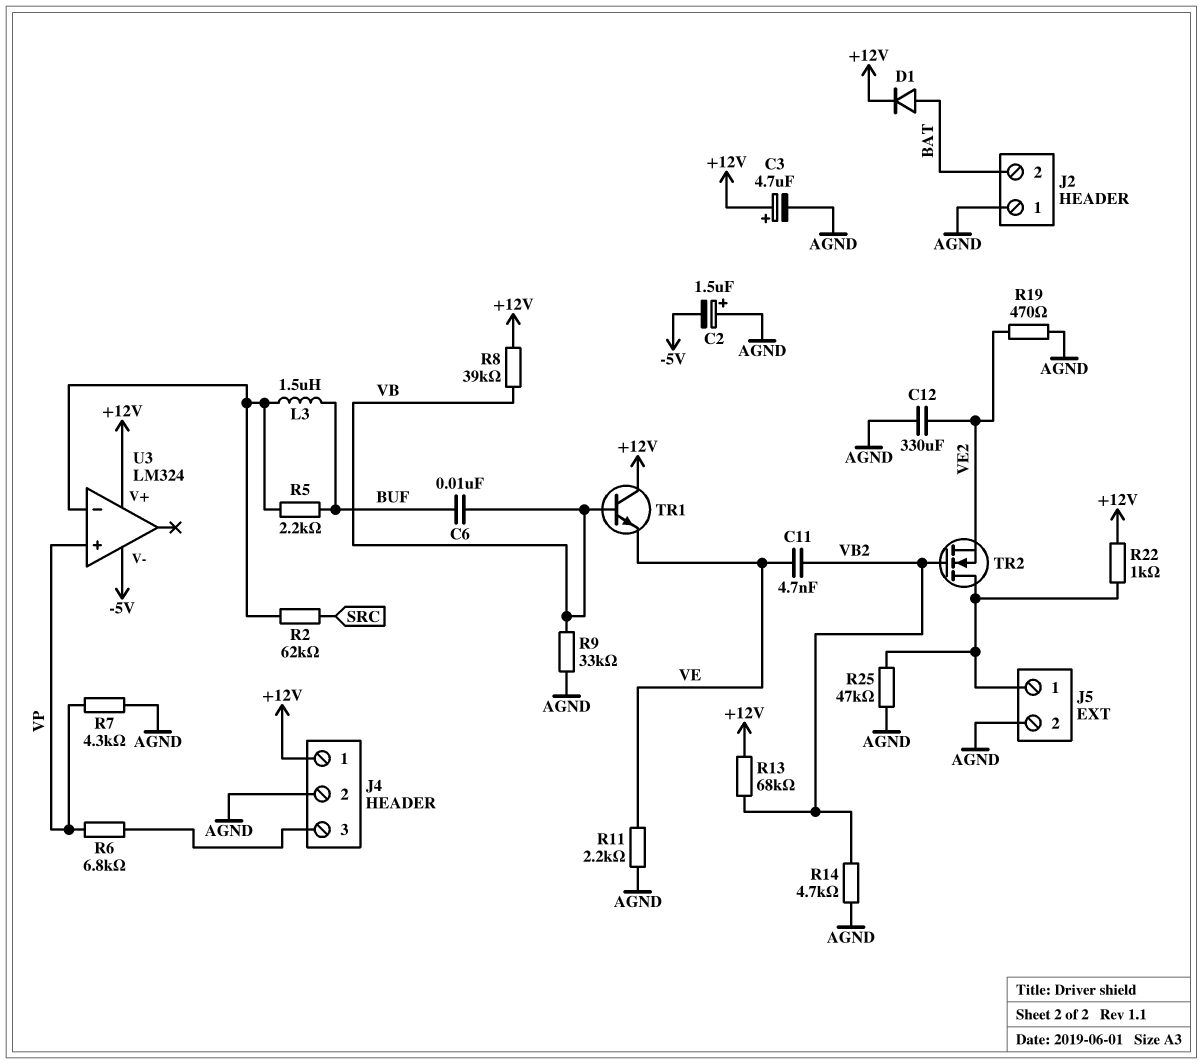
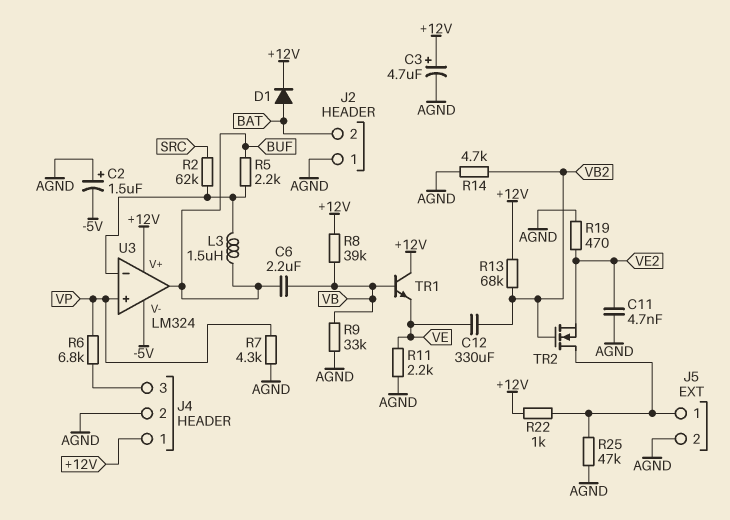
C6: 10nF (BUF, VB) -> 2.2uF (BUF, VB)
C11: 4.7nF (VB2, VE) -> 4.7nF (AGND, VE2)
C12: 330uF (AGND, VE2) -> 330uF (VB2, VE)
U3 pin out: none -> BUF

